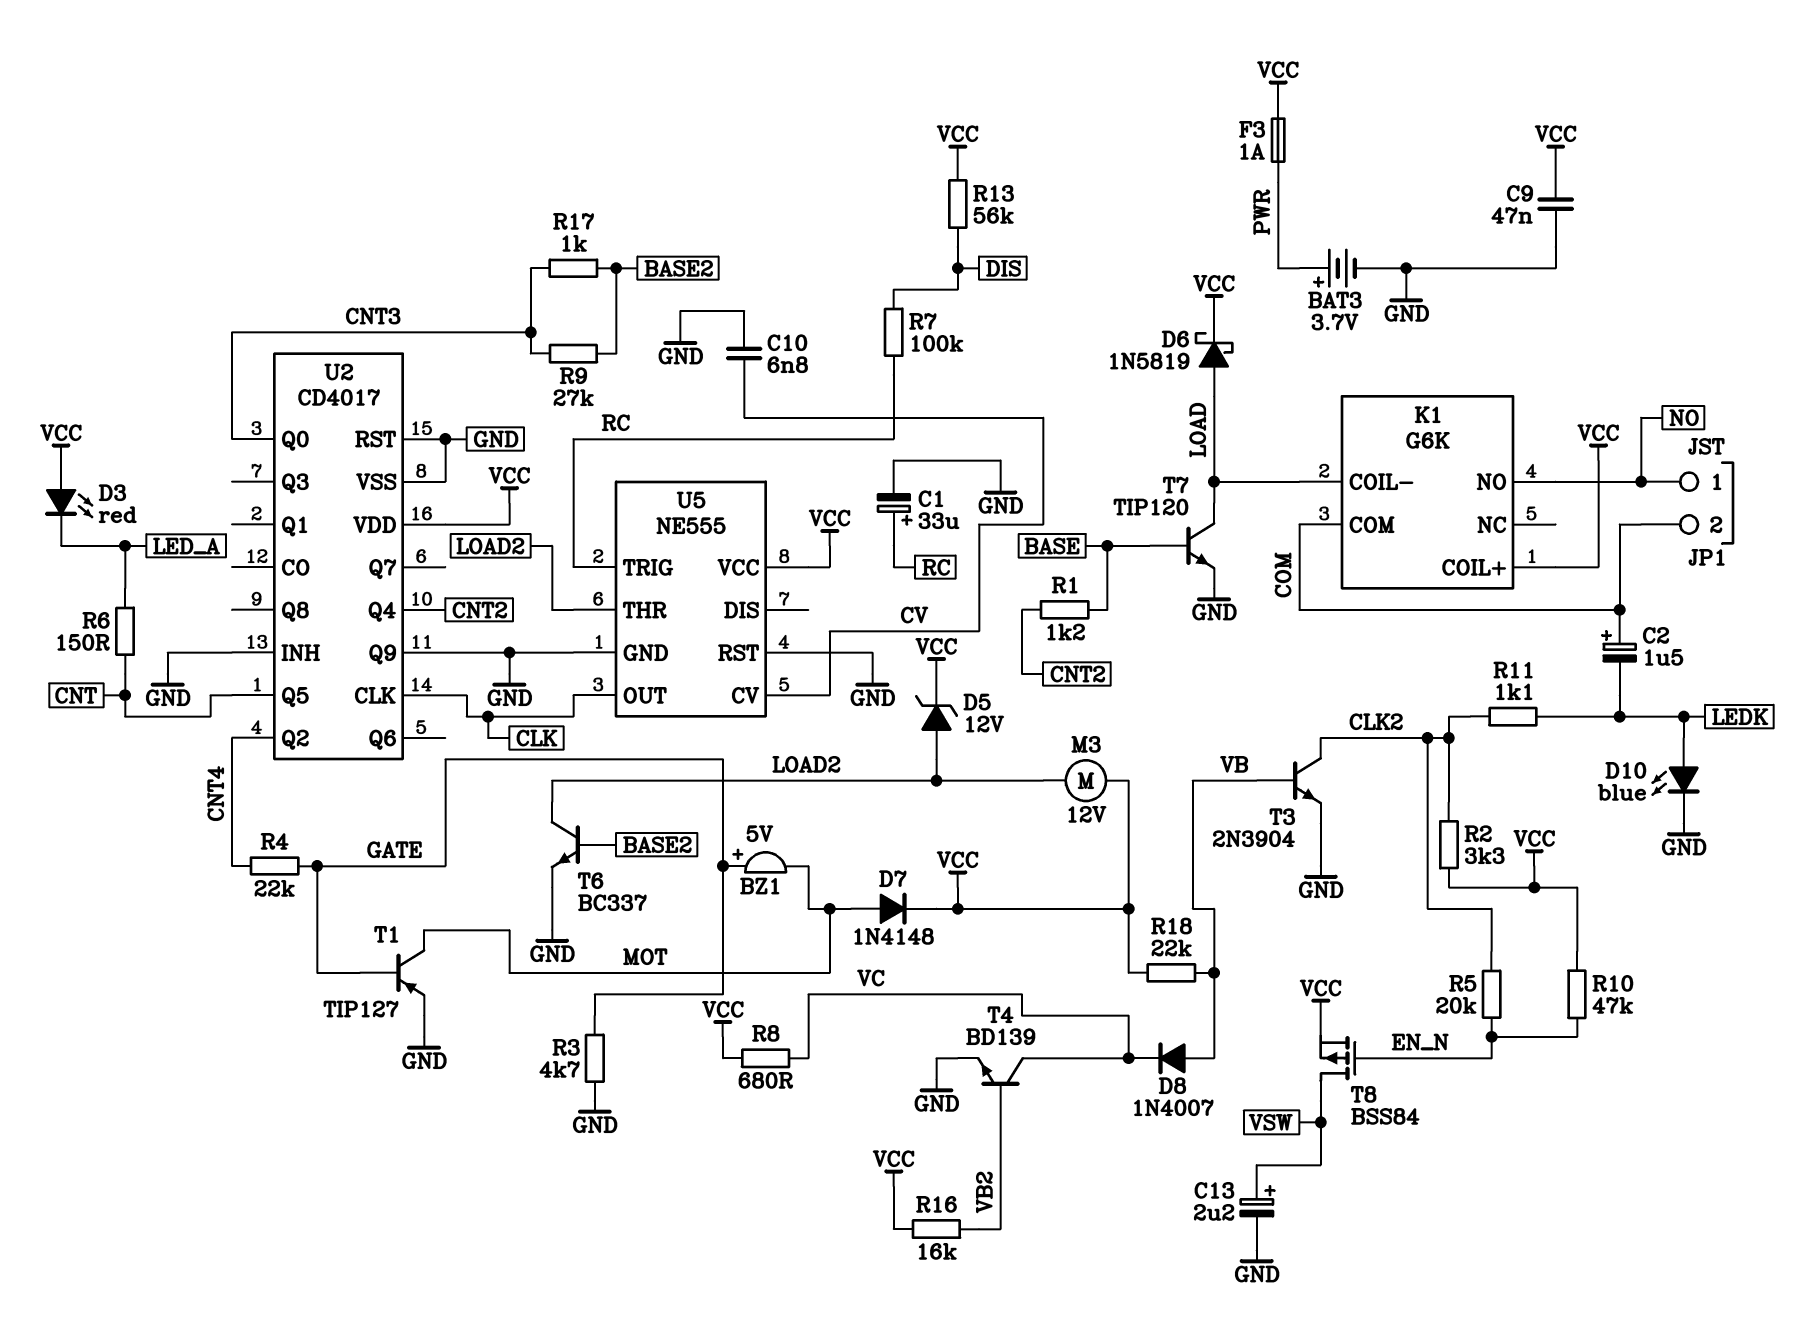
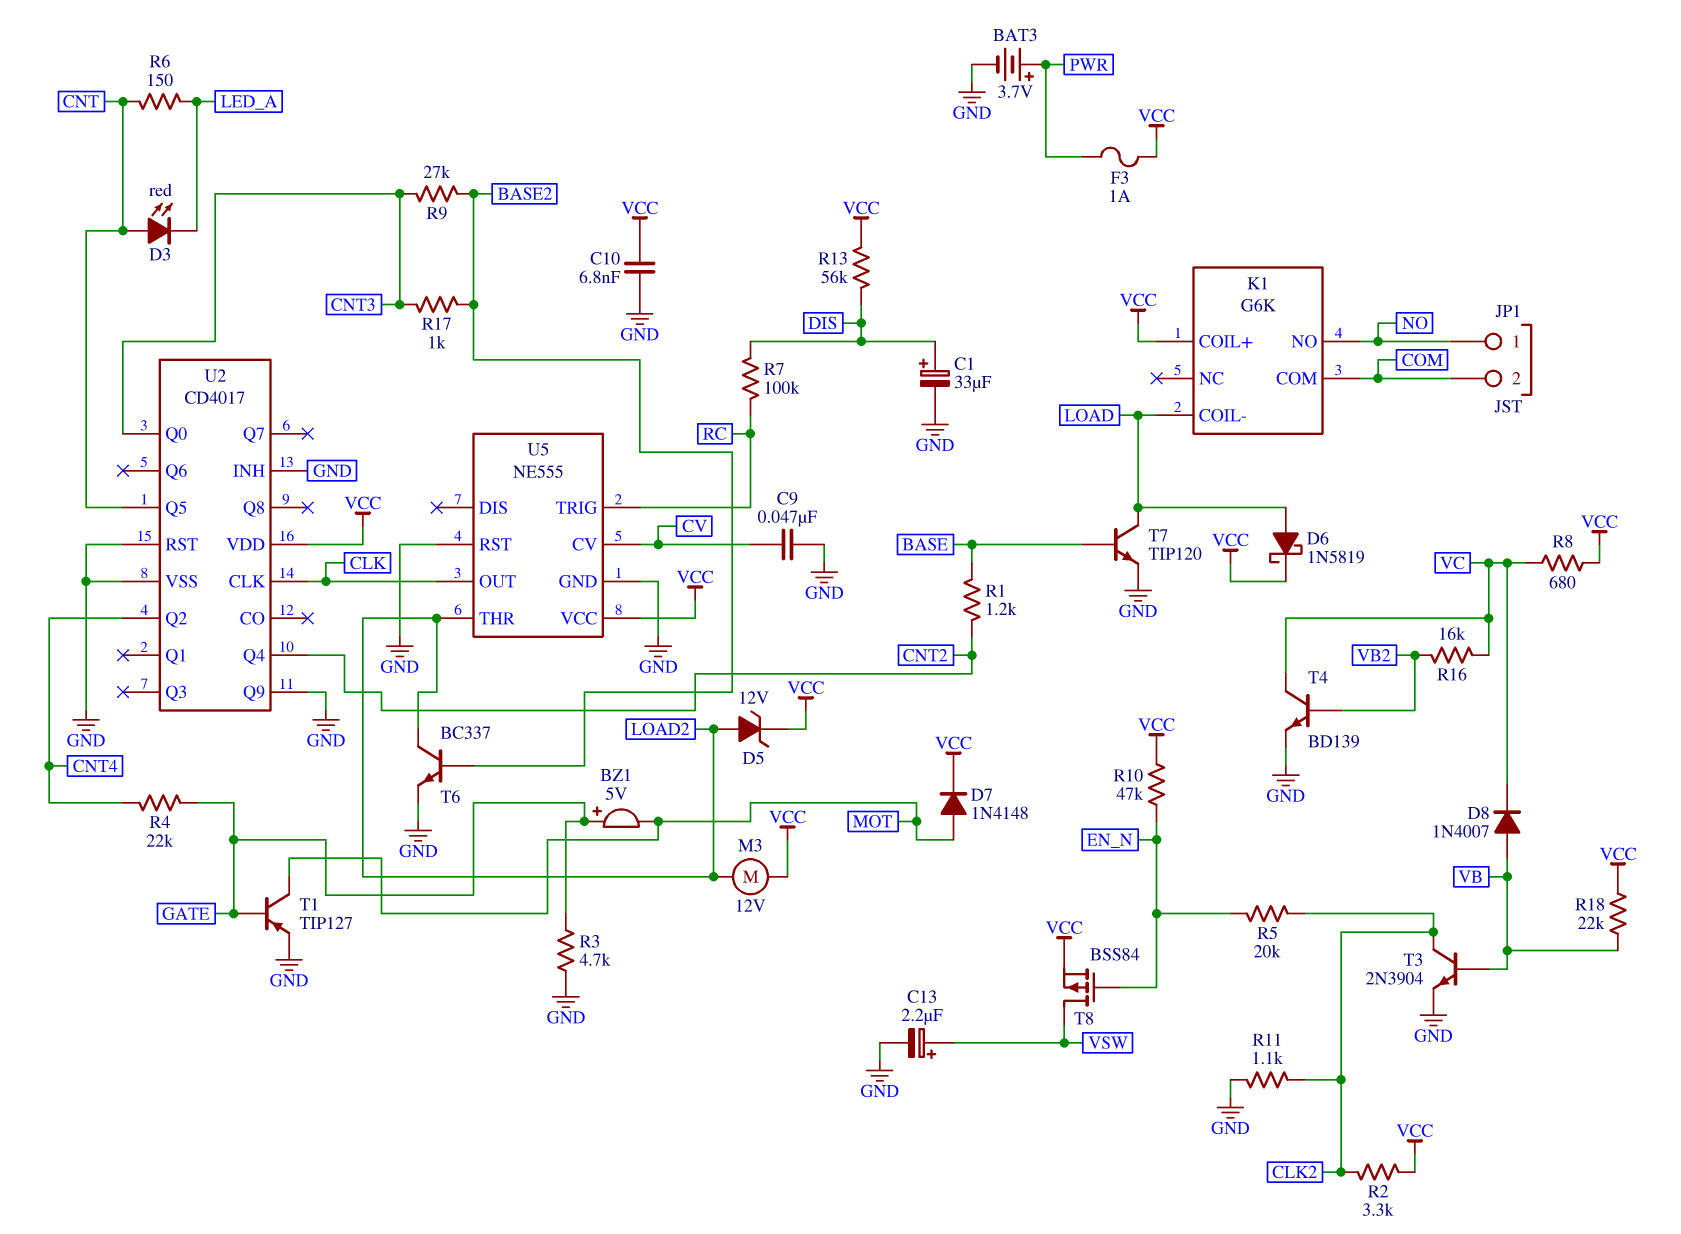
C1: 33uF (plus RC, minus GND) -> 33uF (plus DIS, minus GND)
C2: 1.5uF (plus COM, minus LEDK) -> none
C9: 47nF (GND, VCC) -> 47nF (CV, GND)
C10: 6.8nF (CV, GND) -> 6.8nF (GND, VCC)
D3: LED red (A VCC, K LED_A) -> LED red (A CNT, K LED_A)
D10: LED blue (A LEDK, K GND) -> none
R11: 1.1k (CLK2, LEDK) -> 1.1k (CLK2, GND)
R16: 16k (VB2, VCC) -> 16k (VB2, VC)

